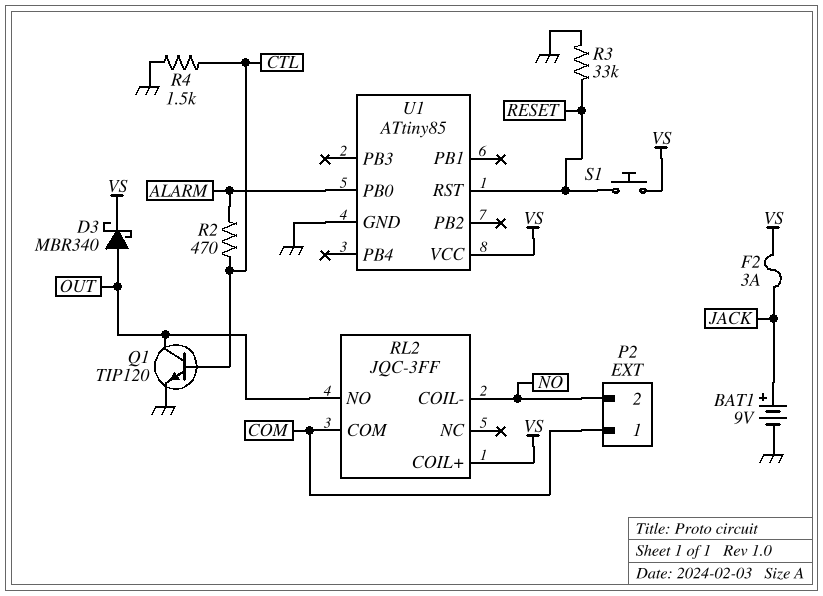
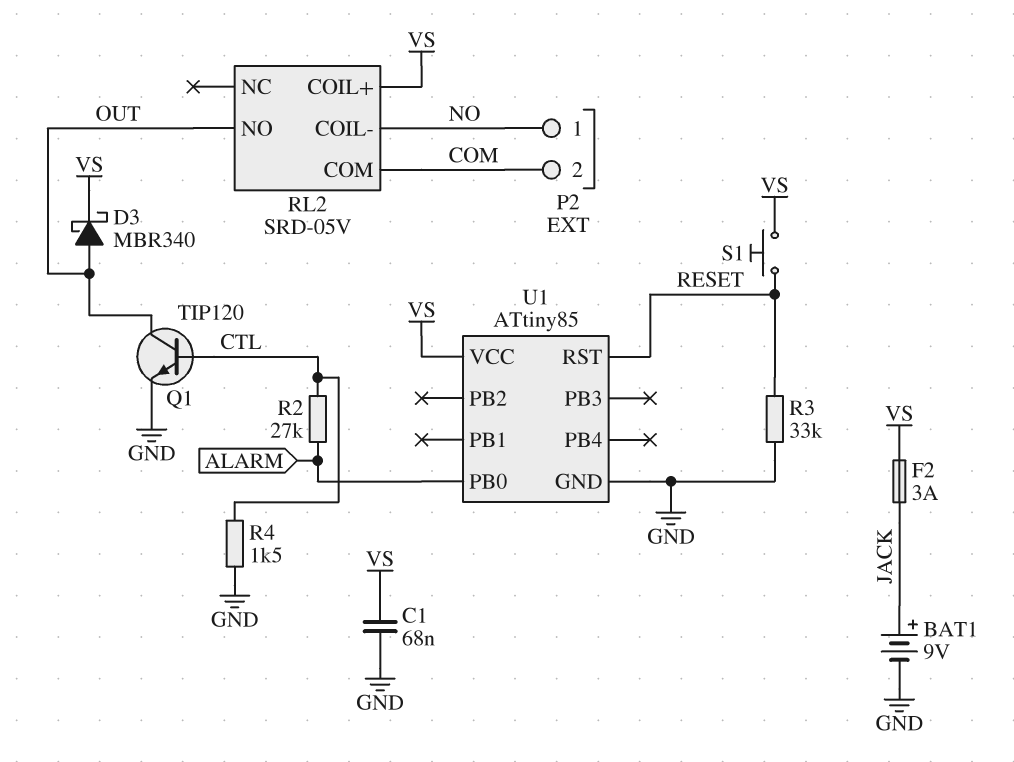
C1: none -> 68nF (GND, VS)
P2 pin 1: COM -> NO
P2 pin 2: NO -> COM
R2: 470 (ALARM, CTL) -> 27k (ALARM, CTL)
RL2: JQC-3FF -> SRD-05V

